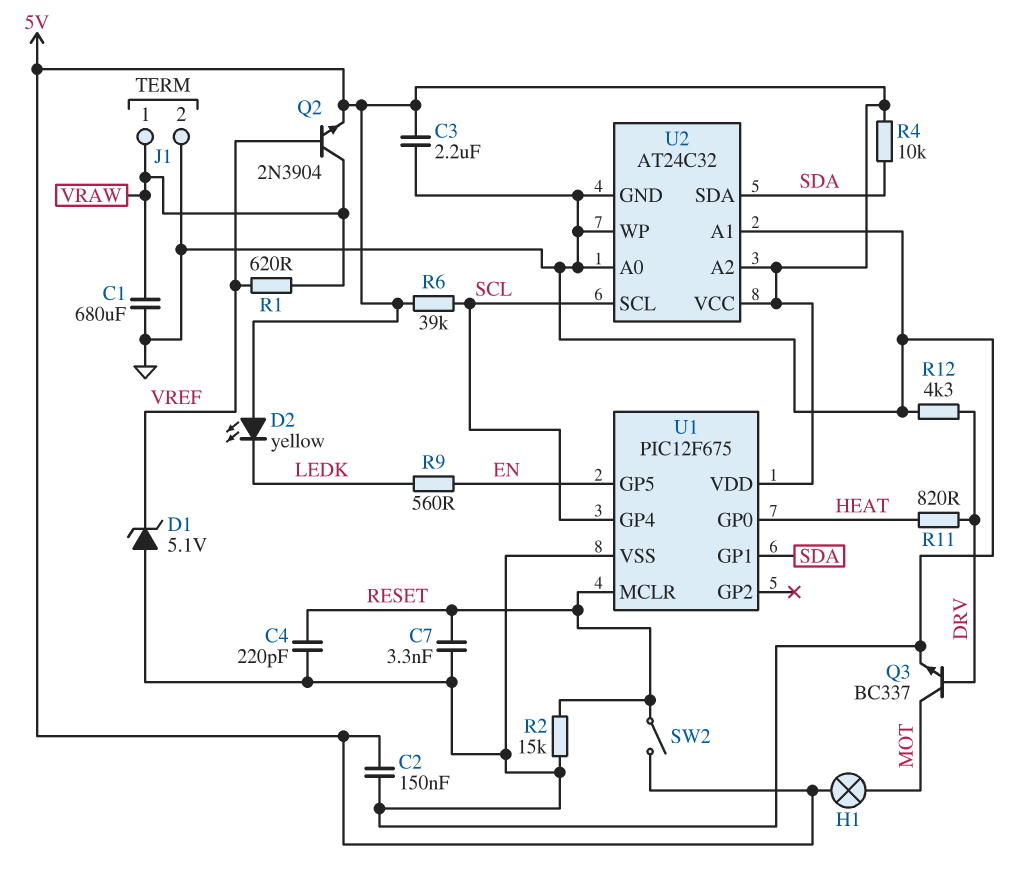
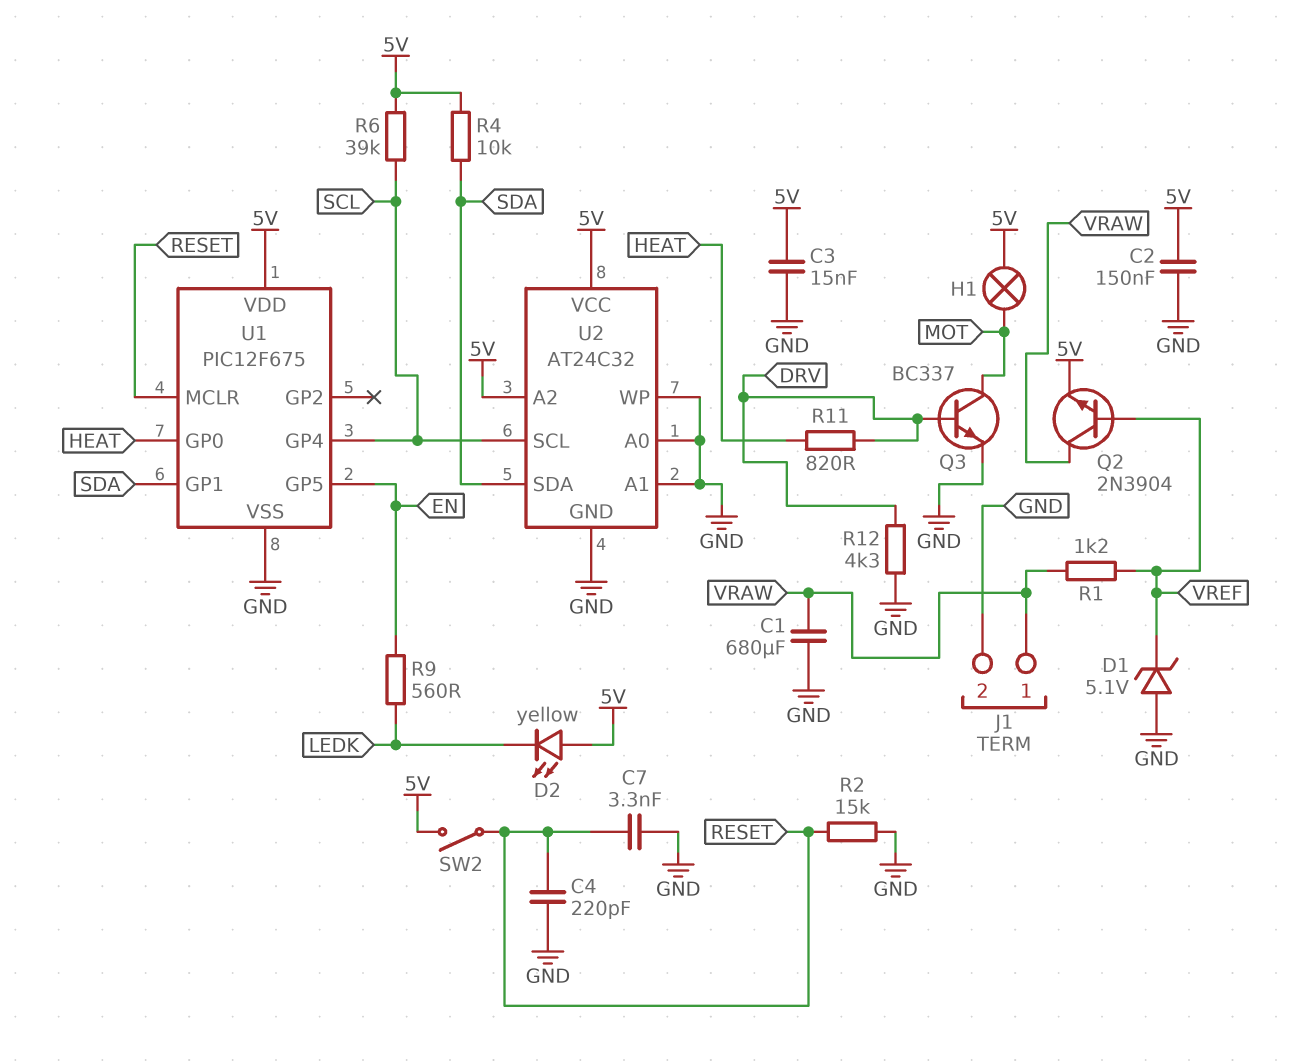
C3: 2.2uF (5V, GND) -> 15nF (5V, GND)
R1: 620 (VRAW, VREF) -> 1.2k (VRAW, VREF)

